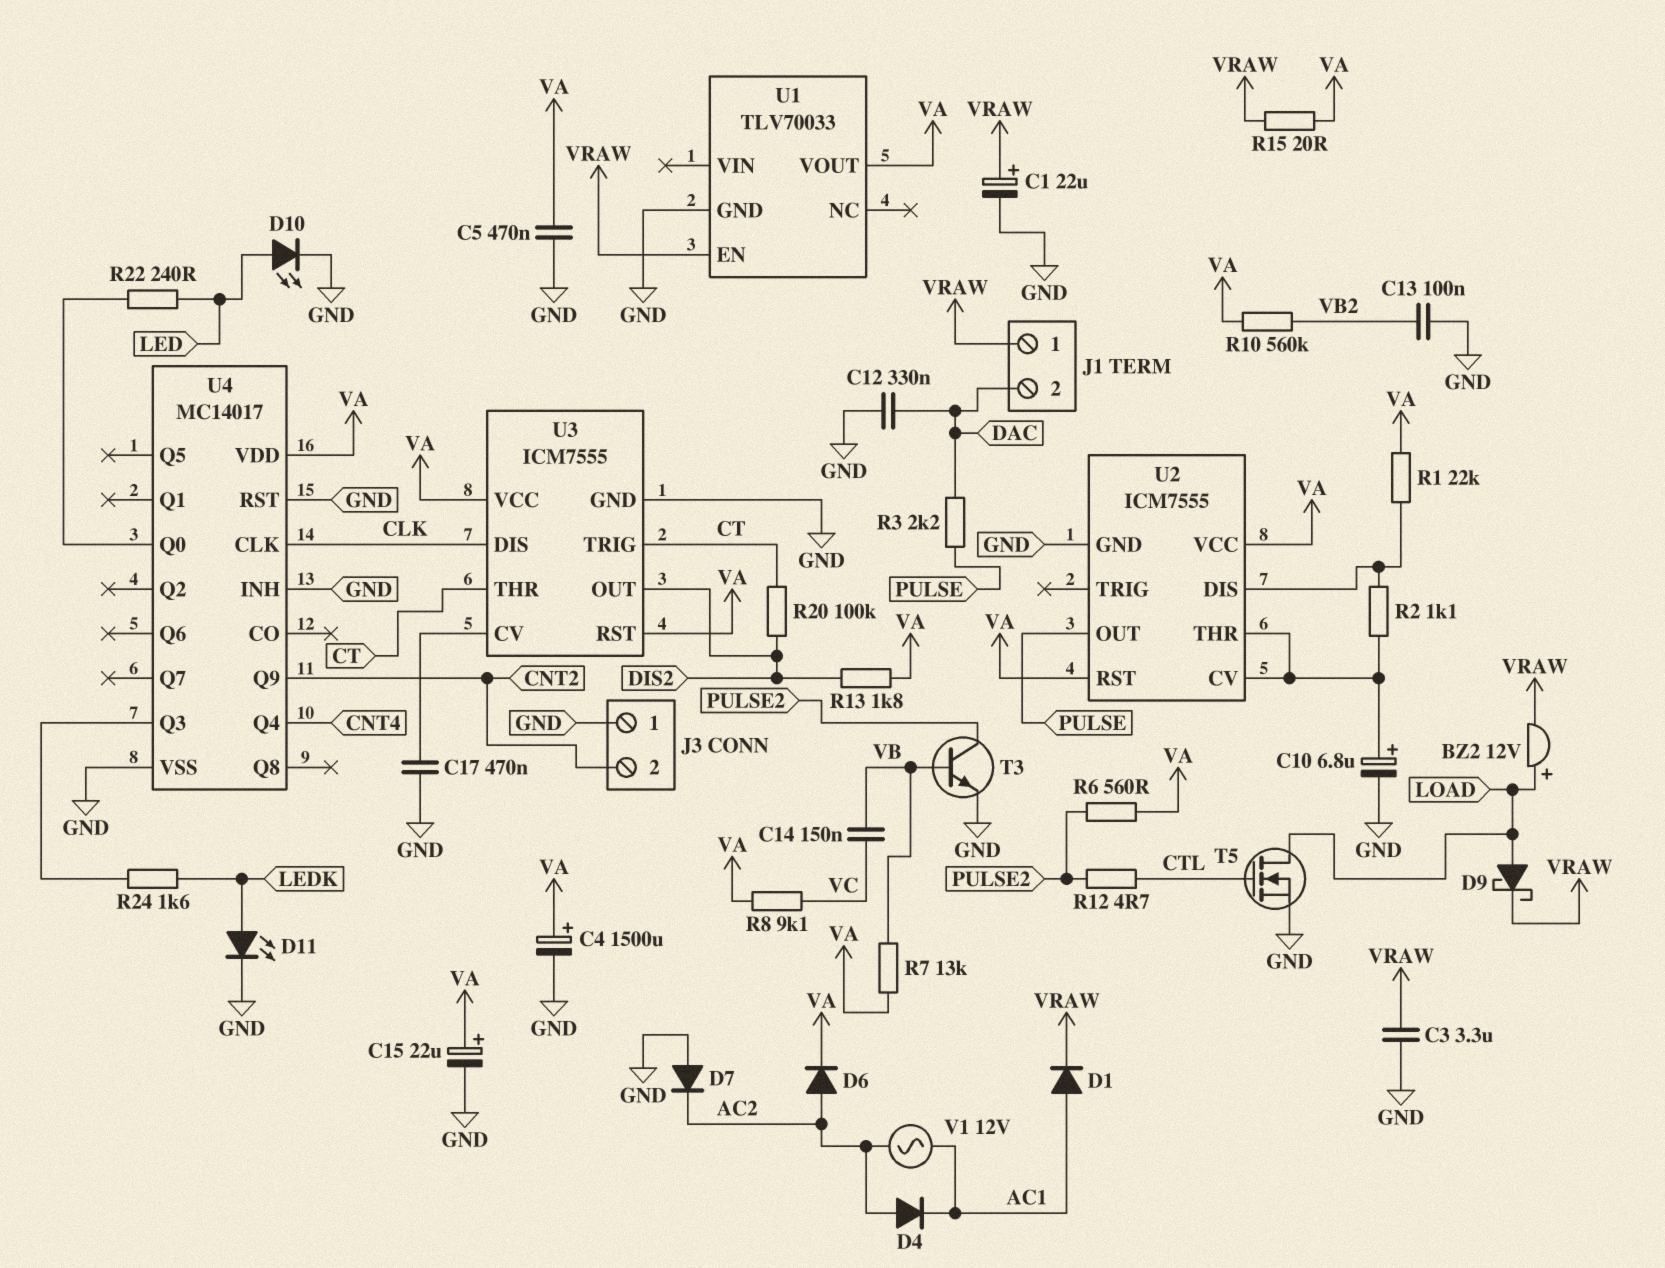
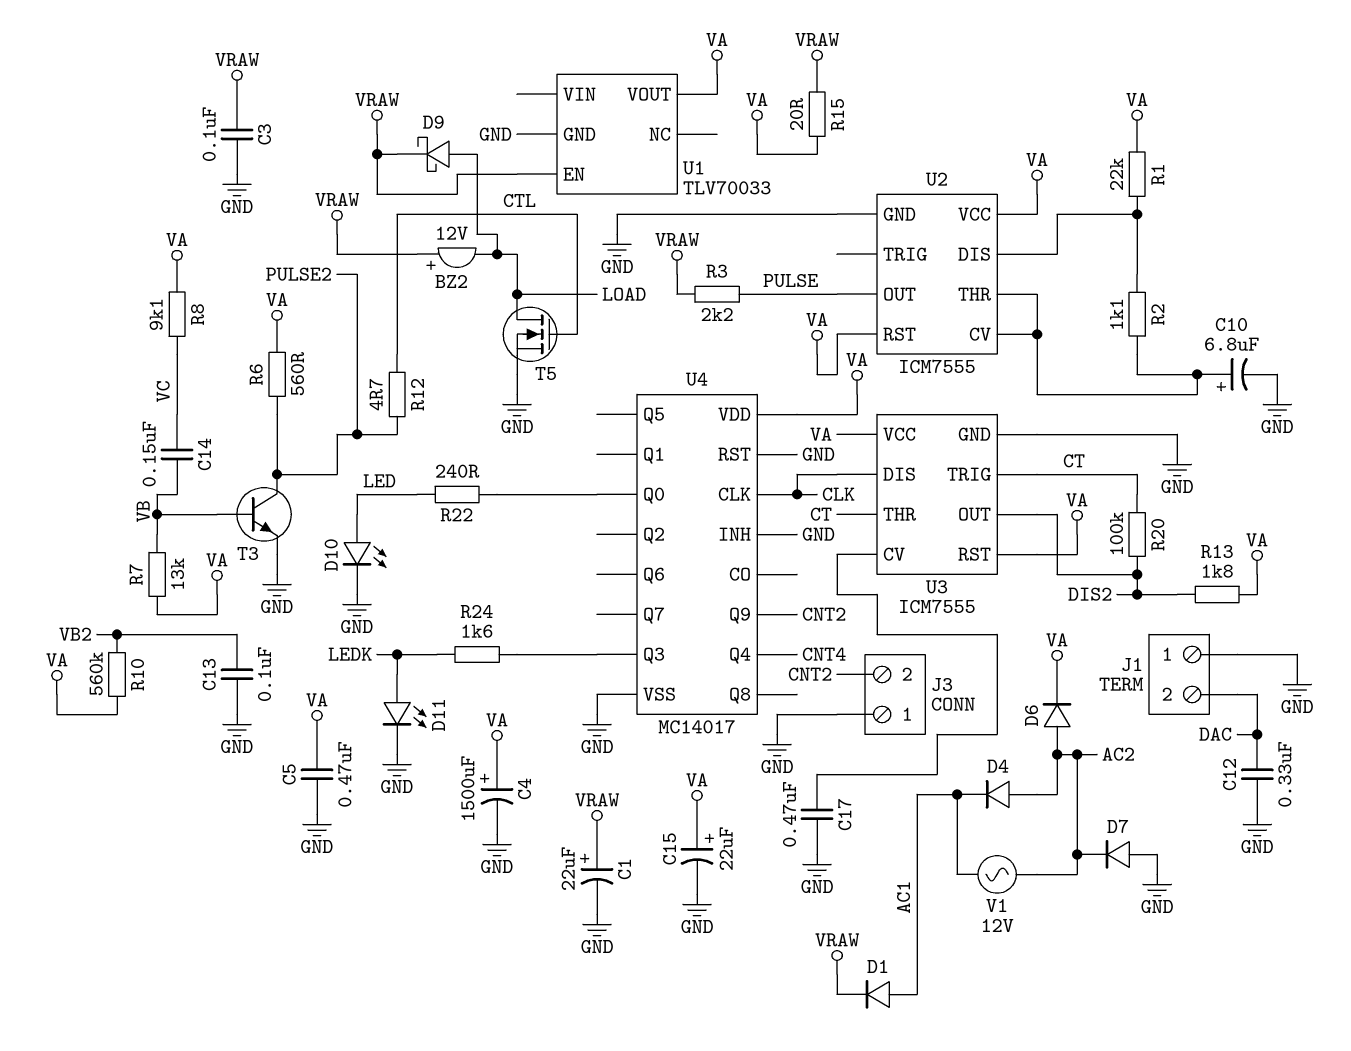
BZ2: buzzer 12V (plus LOAD, minus VRAW) -> buzzer 12V (plus VRAW, minus LOAD)
C3: 3.3uF (GND, VRAW) -> 100nF (GND, VRAW)
J1 pin 1: VRAW -> GND
R3: 2.2k (DAC, PULSE) -> 2.2k (PULSE, VRAW)

